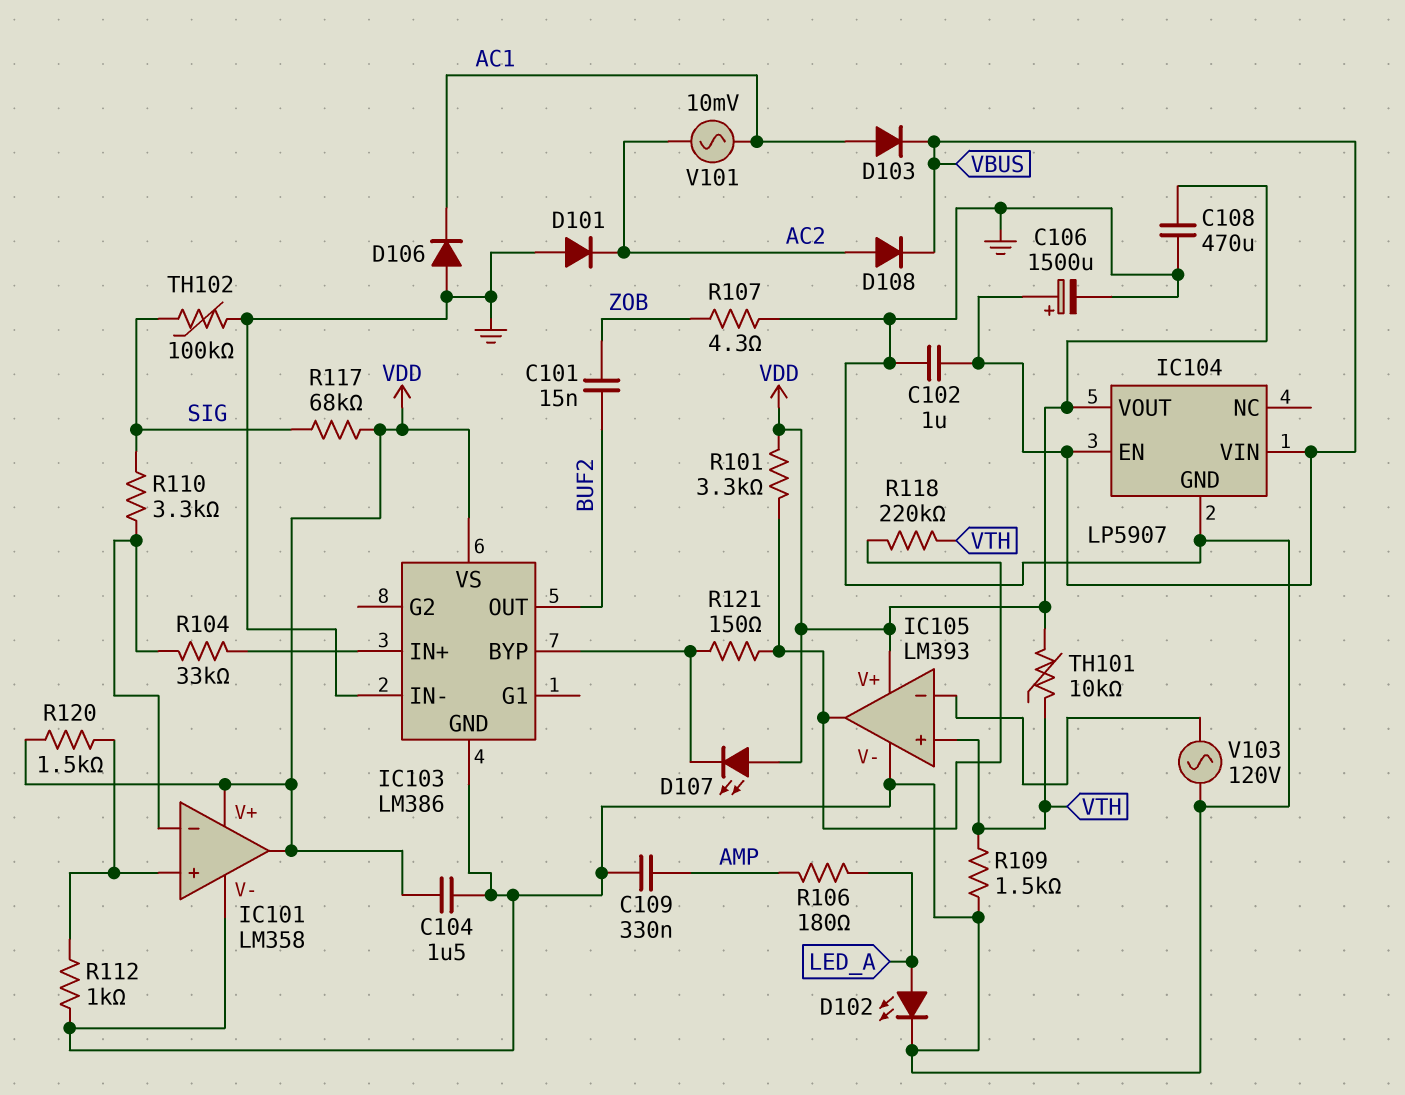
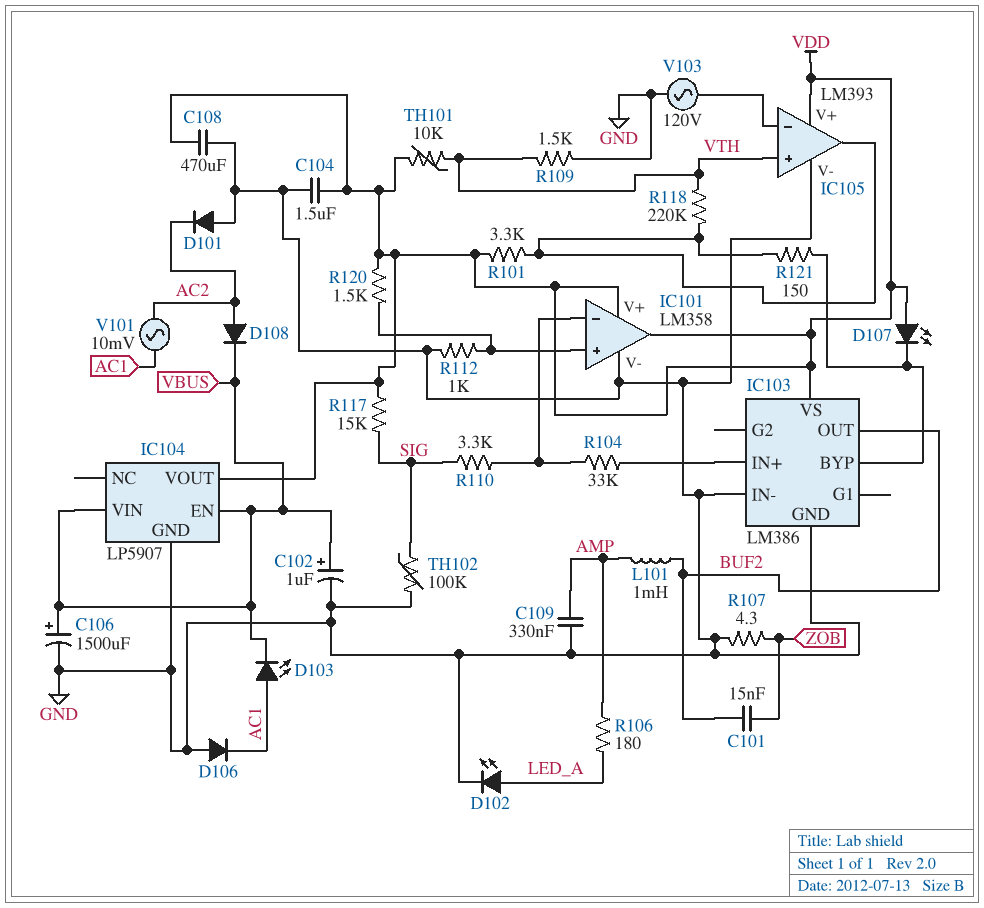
C102: 1uF (GND, VBUS) -> 1uF (plus VBUS, minus GND)
D103: diode (A AC1, K VBUS) -> LED (A AC1, K VBUS)
L101: none -> 1mH (AMP, BUF2)
R117: 68k (SIG, VDD) -> 15k (SIG, VDD)

